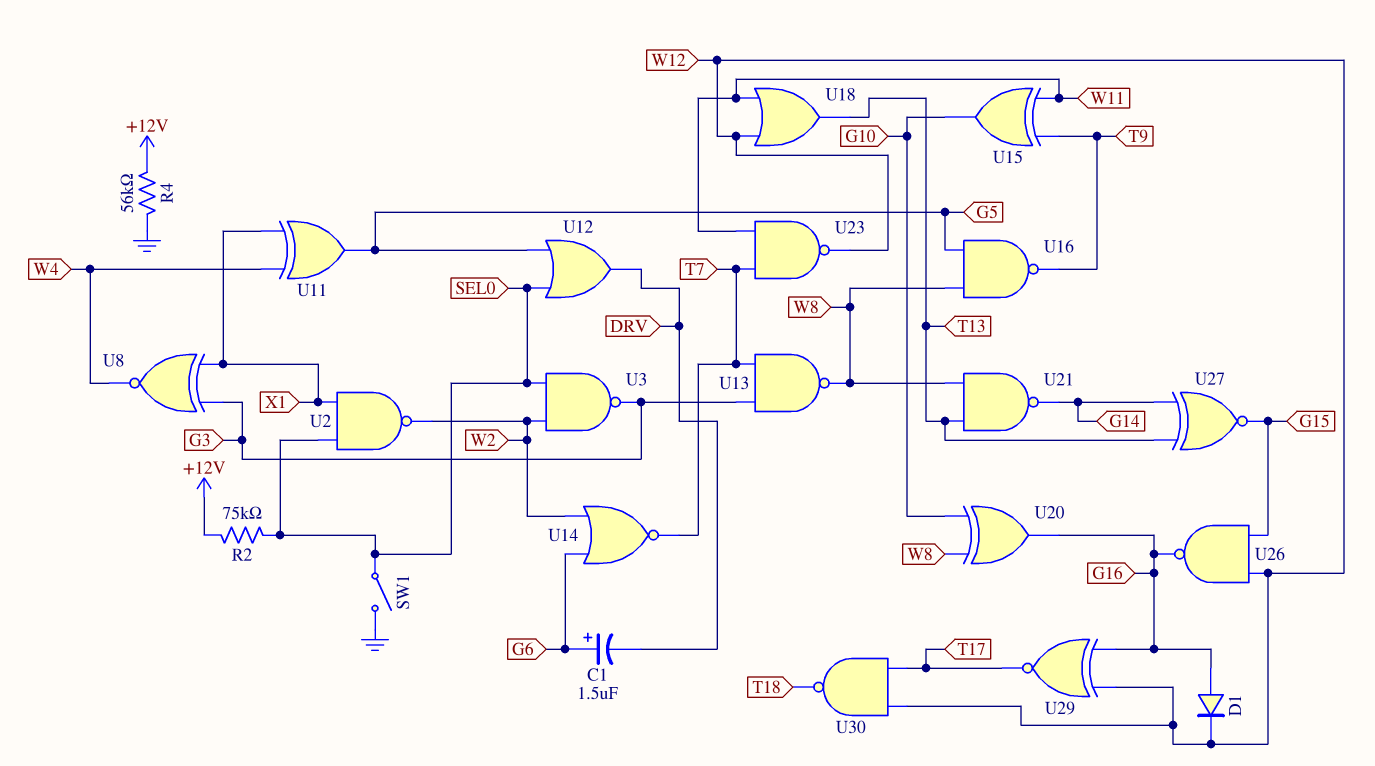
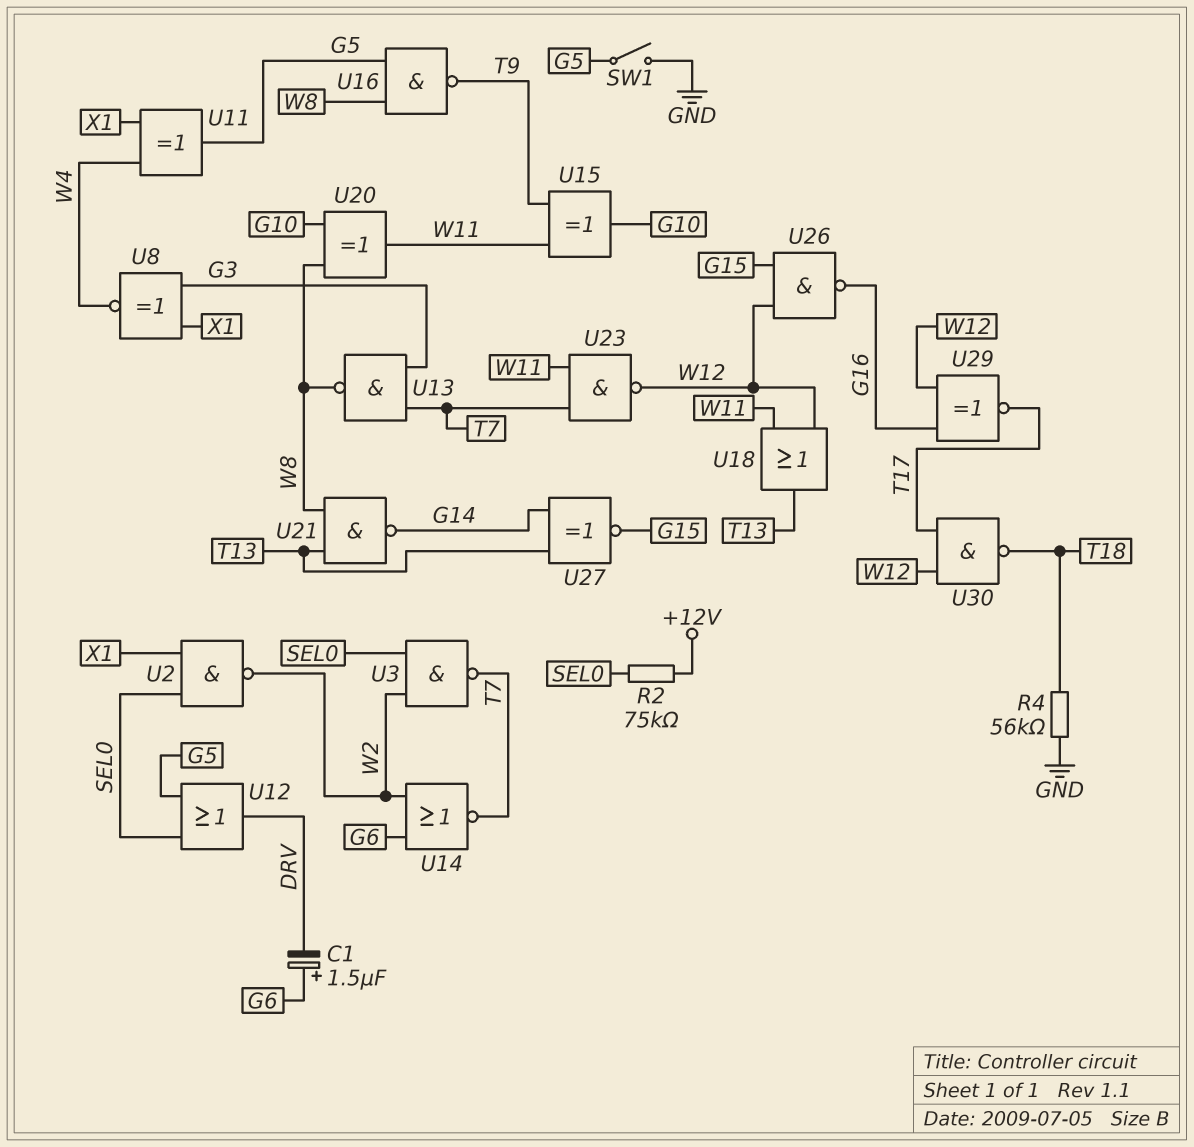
D1: diode (A G16, K W12) -> none
R4: 56k (+12V, GND) -> 56k (GND, T18)
SW1: switch (GND, SEL0) -> switch (G5, GND)
U3: NAND (in SEL0, in W2, out G3) -> NAND (in SEL0, in W2, out T7)
U20: XOR (in G10, in W8, out G16) -> XOR (in G10, in W8, out W11)

